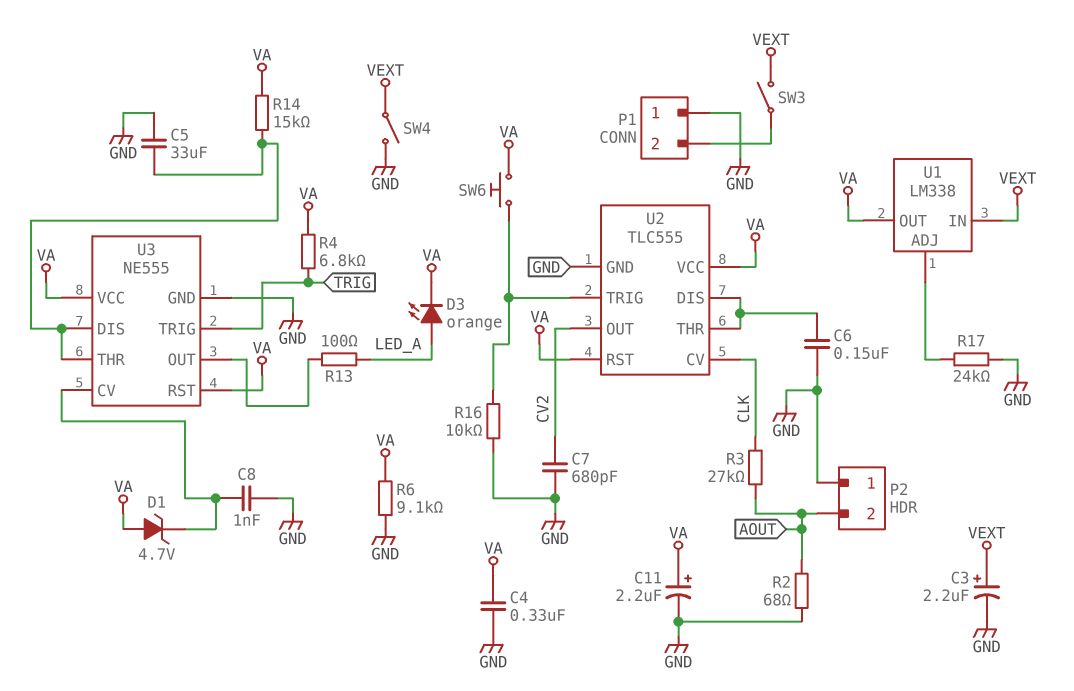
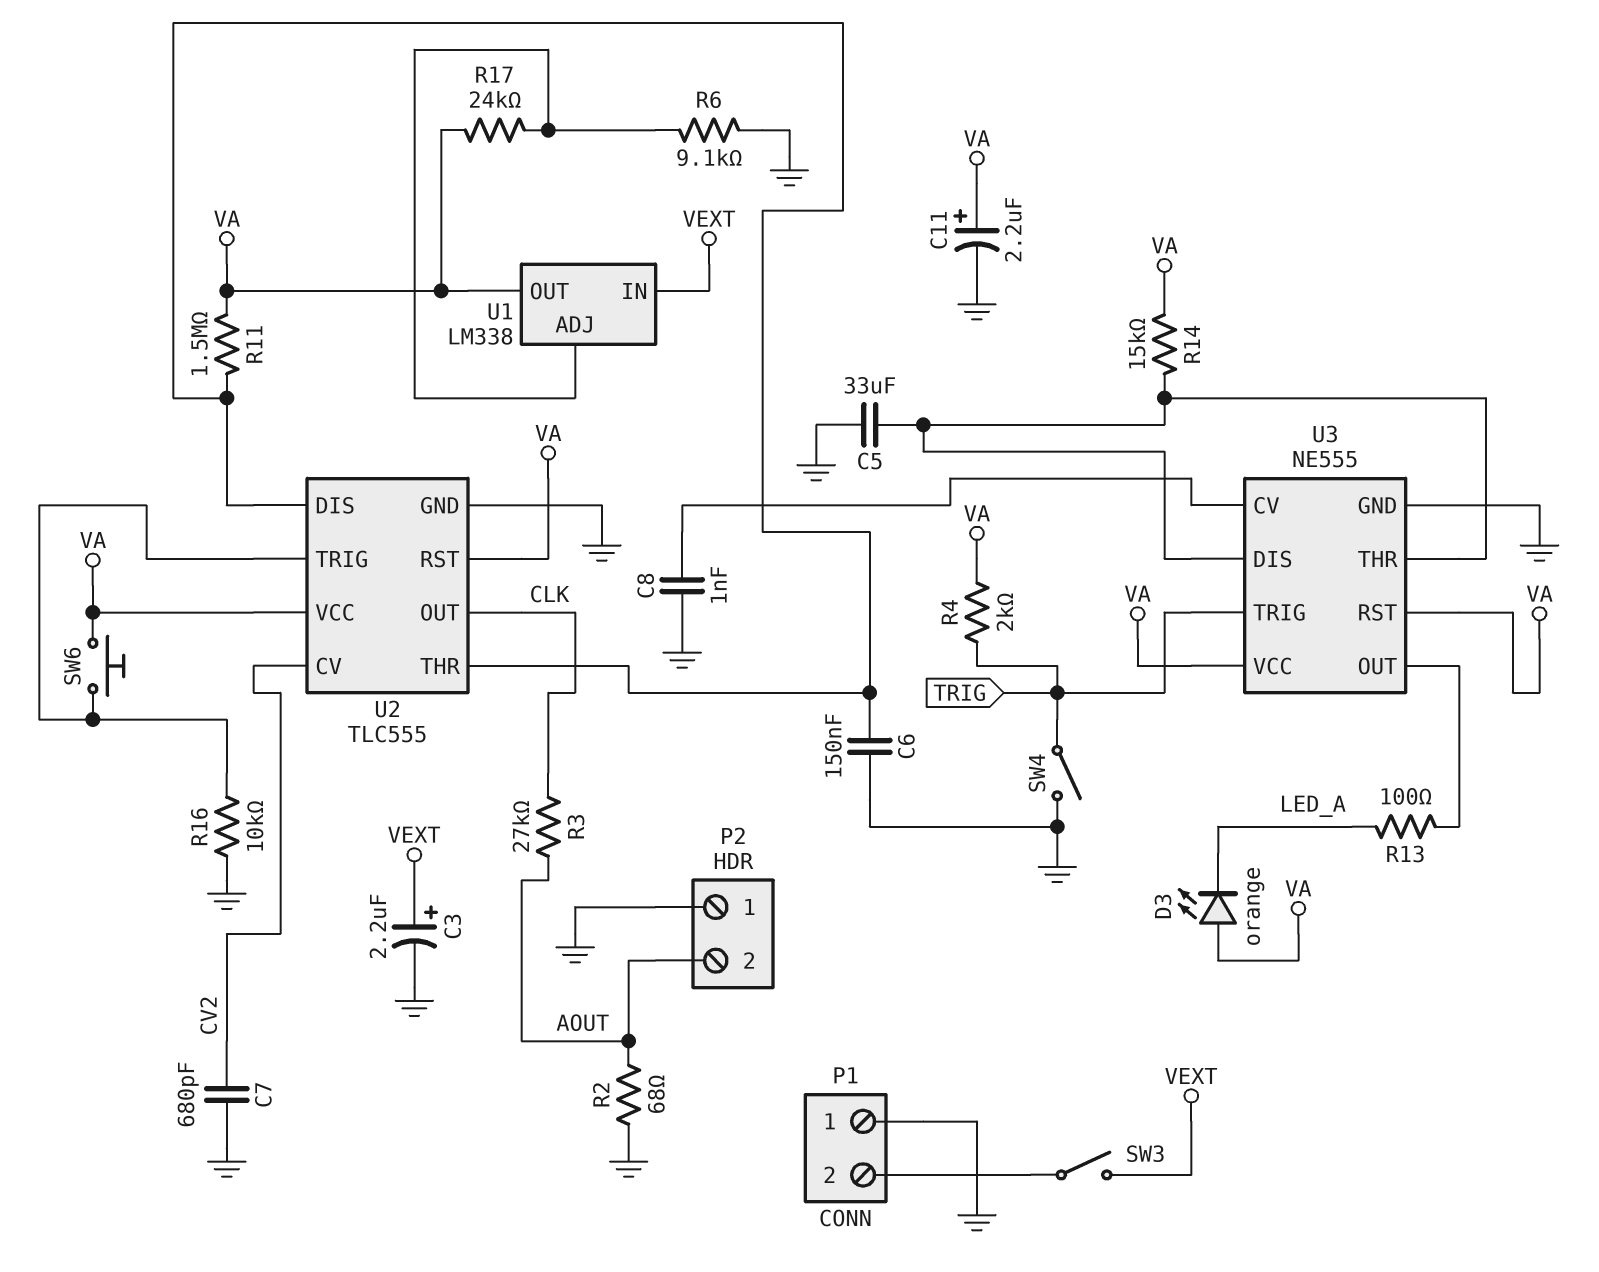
C4: 330nF (GND, VA) -> none
D1: zener 4.7V (A VA, K U3/CV) -> none
D3: LED orange (A LED_A, K VA) -> LED orange (A VA, K LED_A)
R4: 6.8k (TRIG, VA) -> 2k (TRIG, VA)
R6: 9.1k (GND, VA) -> 9.1k (GND, U1/ADJ)
R11: none -> 1.5M (U2/DIS, VA)
R17: 24k (GND, U1/ADJ) -> 24k (U1/ADJ, VA)
SW4: switch (GND, VEXT) -> switch (GND, TRIG)
U2 pin CV: CLK -> CV2
U2 pin OUT: CV2 -> CLK

